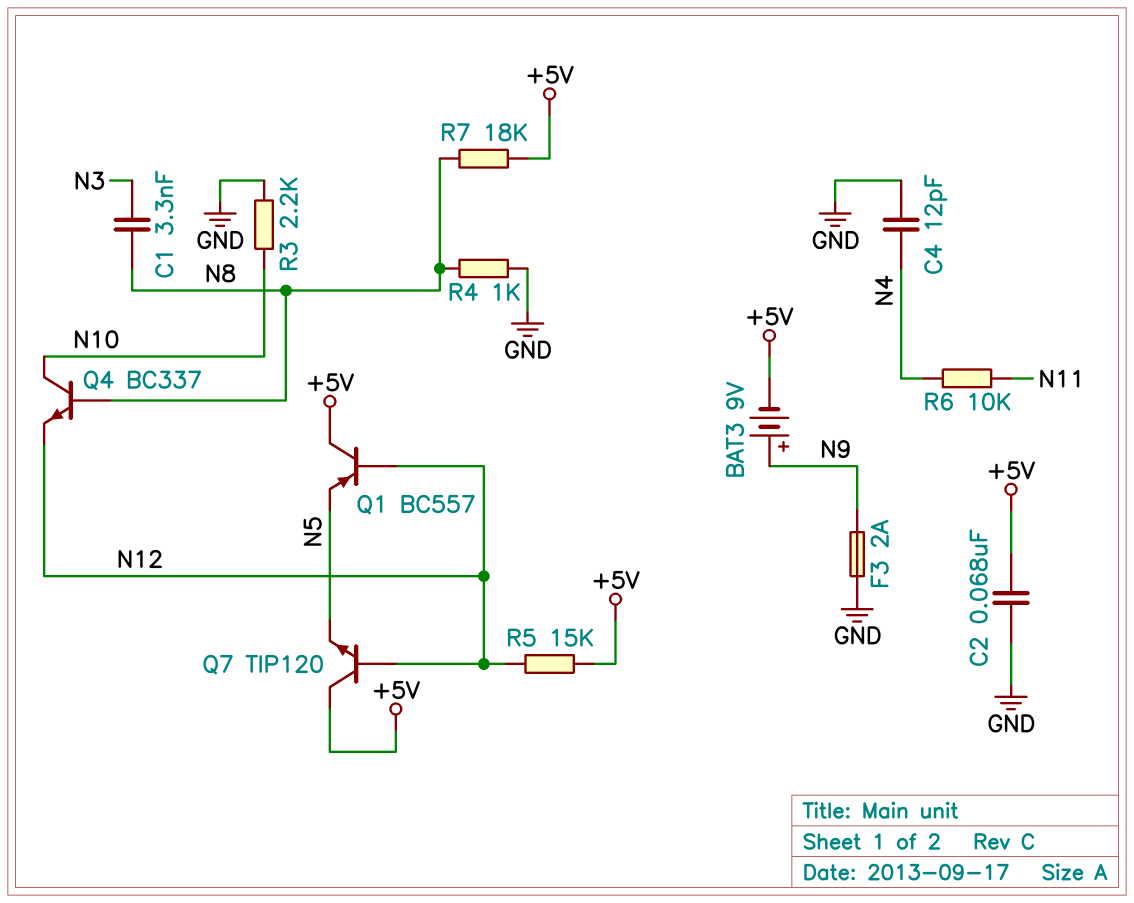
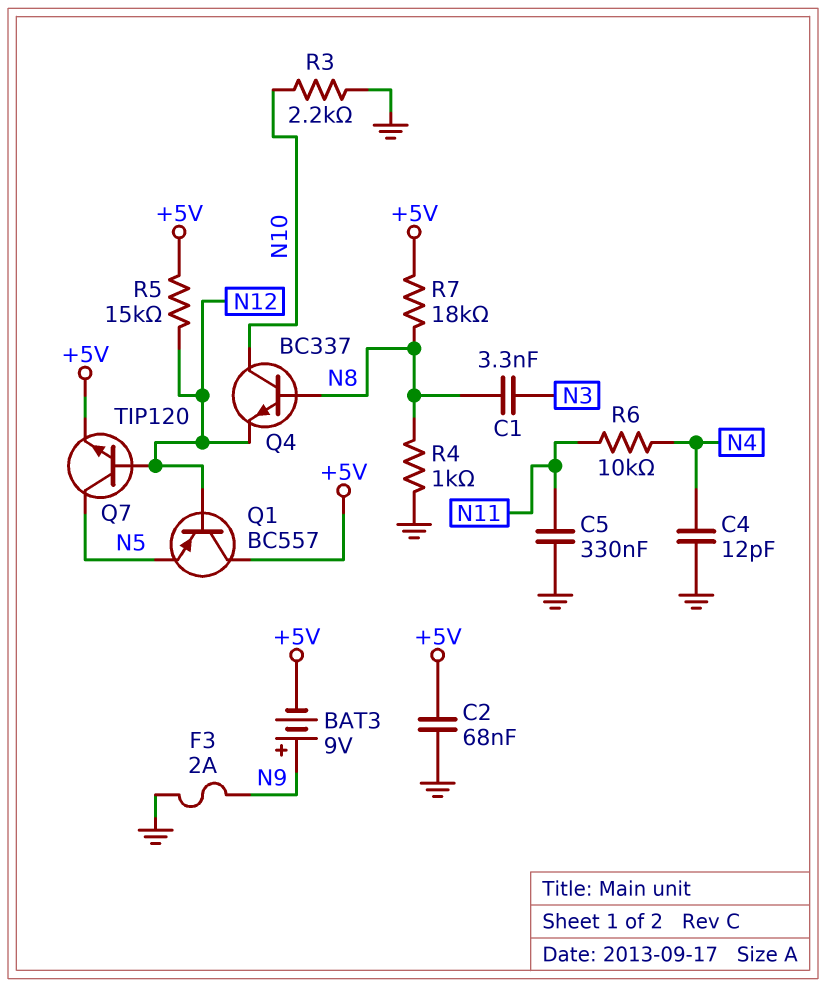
C5: none -> 330nF (GND, N11)
Q7: NPN TIP120 (B N12, C +5V, E N5) -> NPN TIP120 (B N12, C N5, E +5V)

